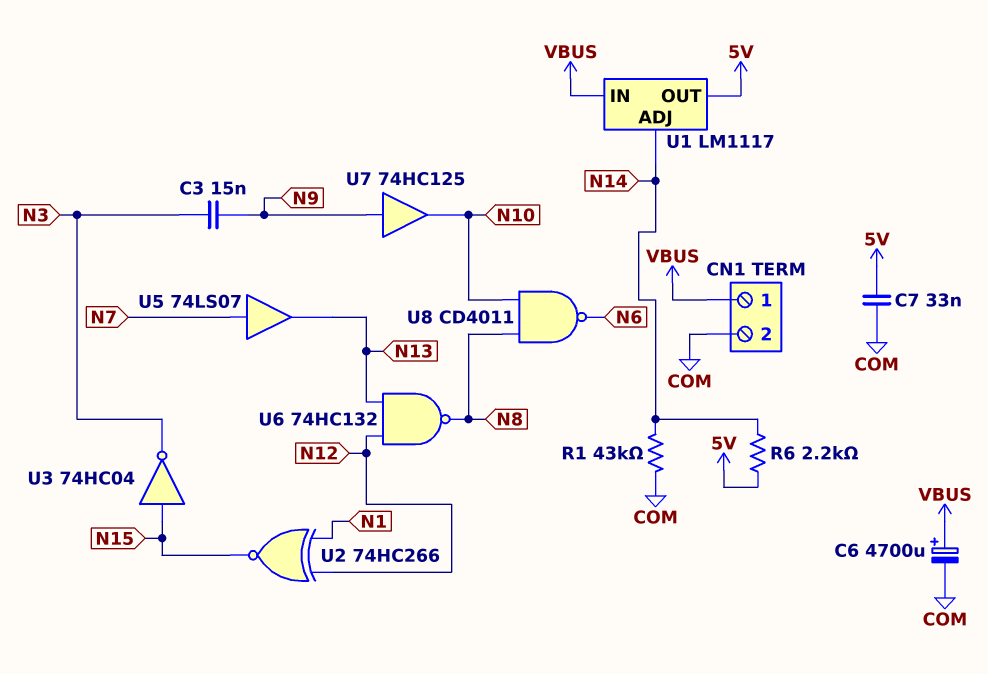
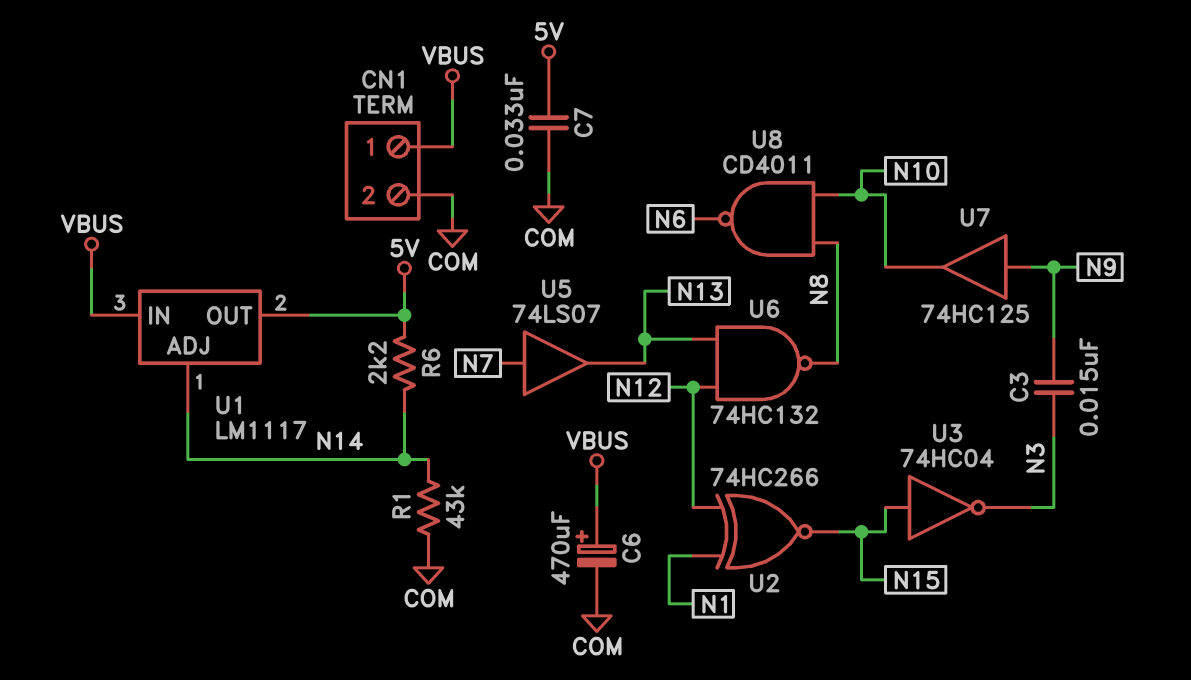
C6: 4700uF (plus VBUS, minus COM) -> 470uF (plus VBUS, minus COM)

